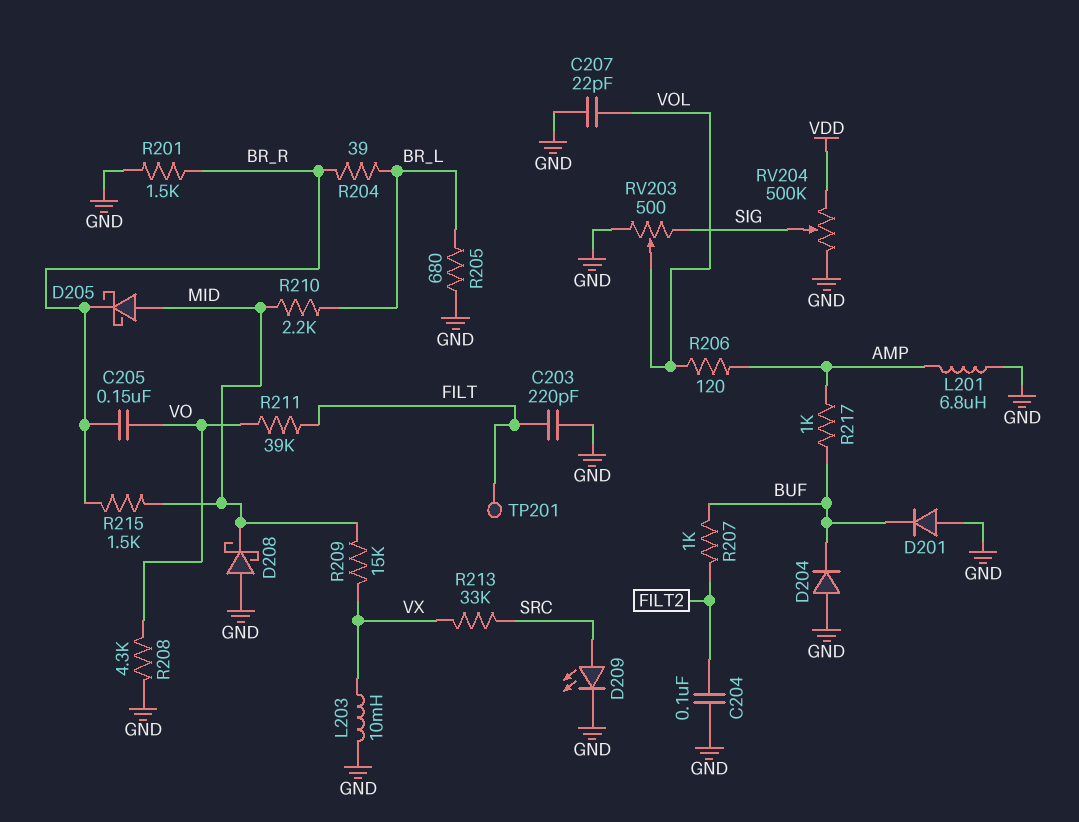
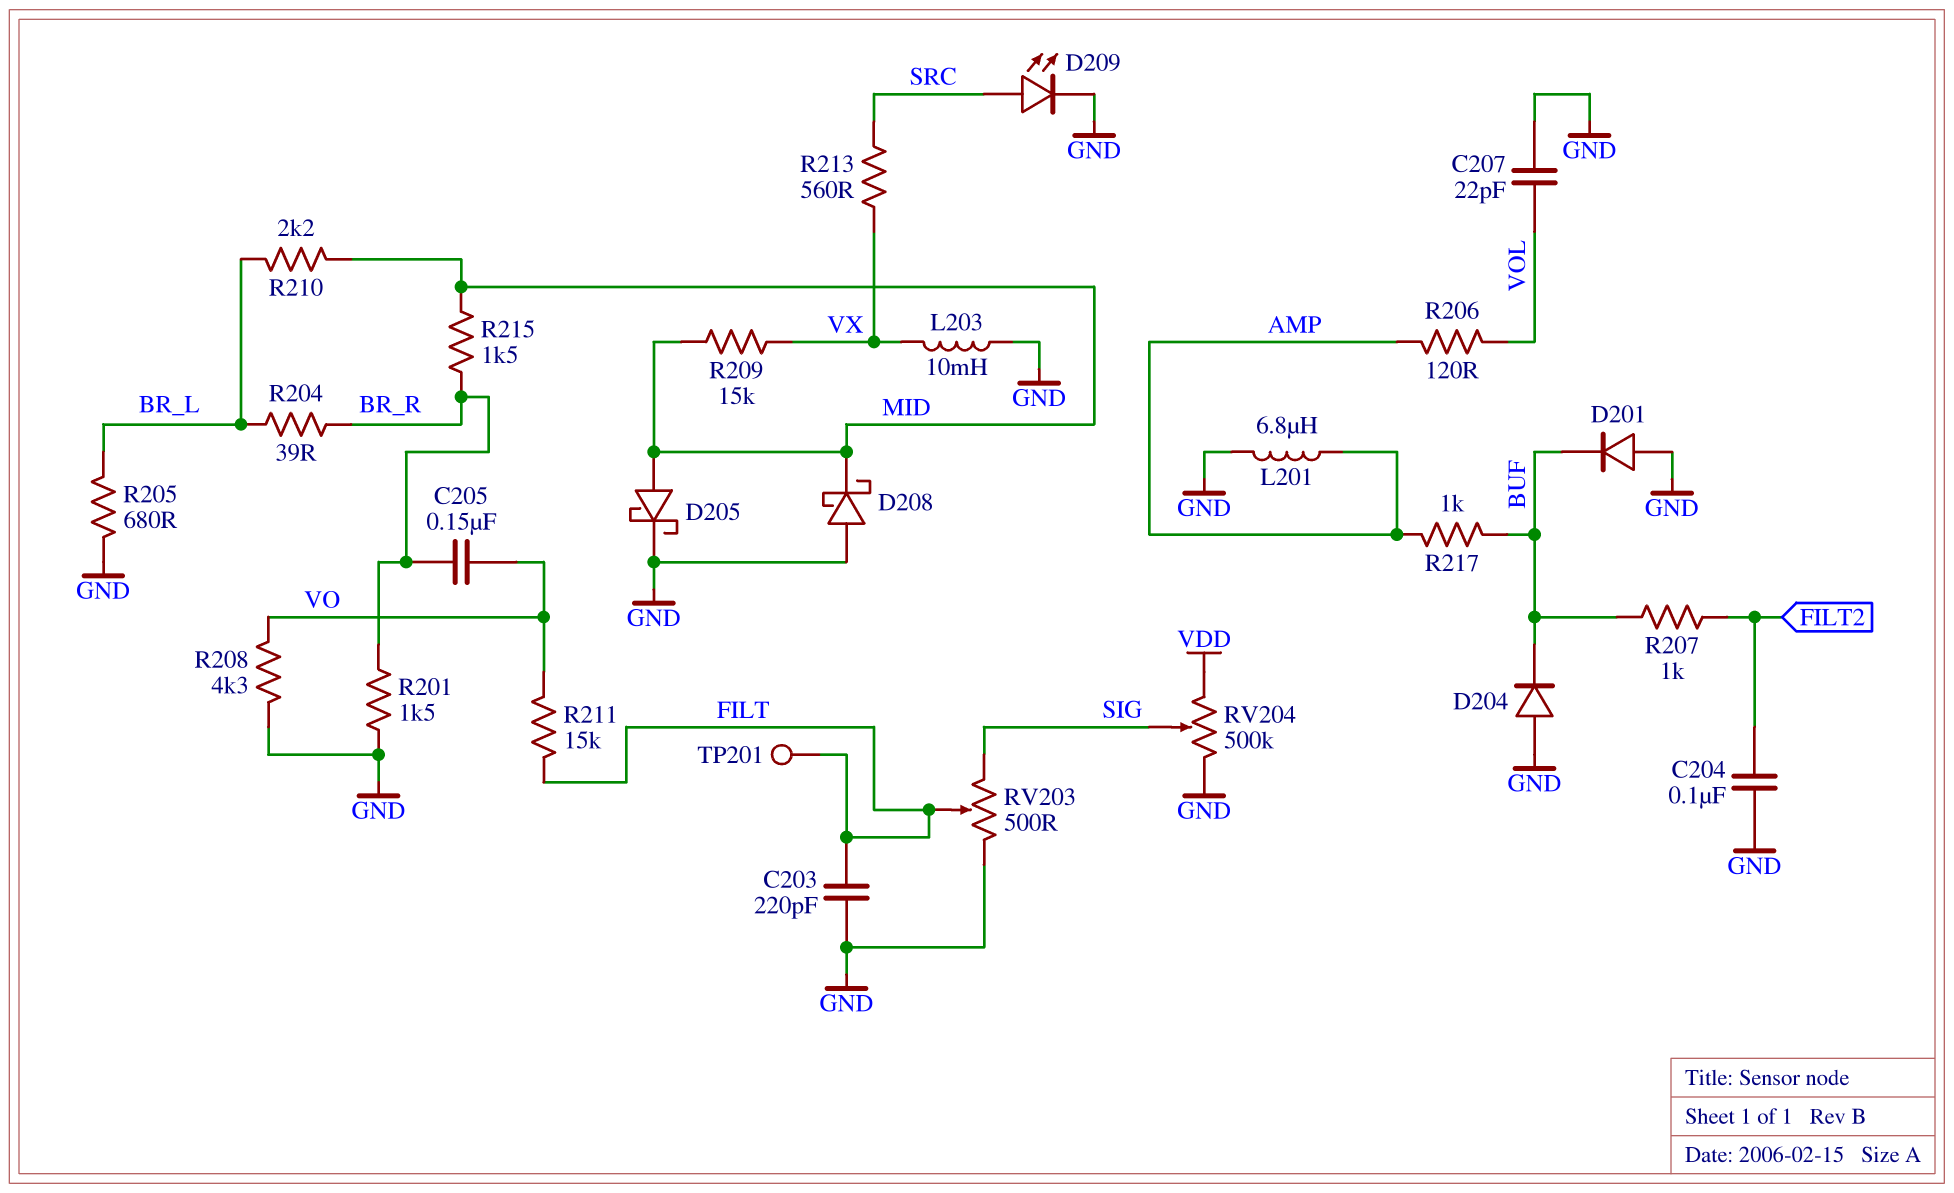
D205: schottky (A MID, K BR_R) -> schottky (A MID, K GND)
R211: 39k (FILT, VO) -> 15k (FILT, VO)
R213: 33k (SRC, VX) -> 560 (SRC, VX)
RV203: 500 (GND, SIG, wiper VOL) -> 500 (GND, SIG, wiper FILT)

